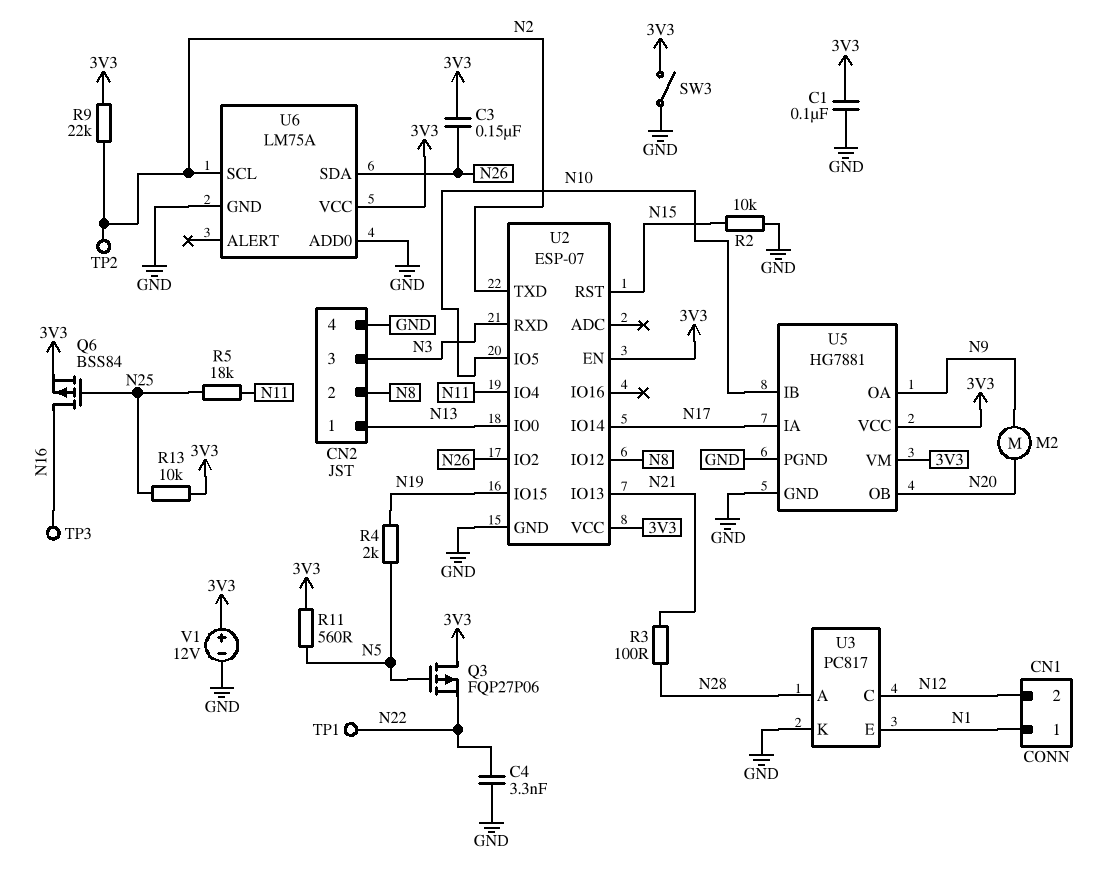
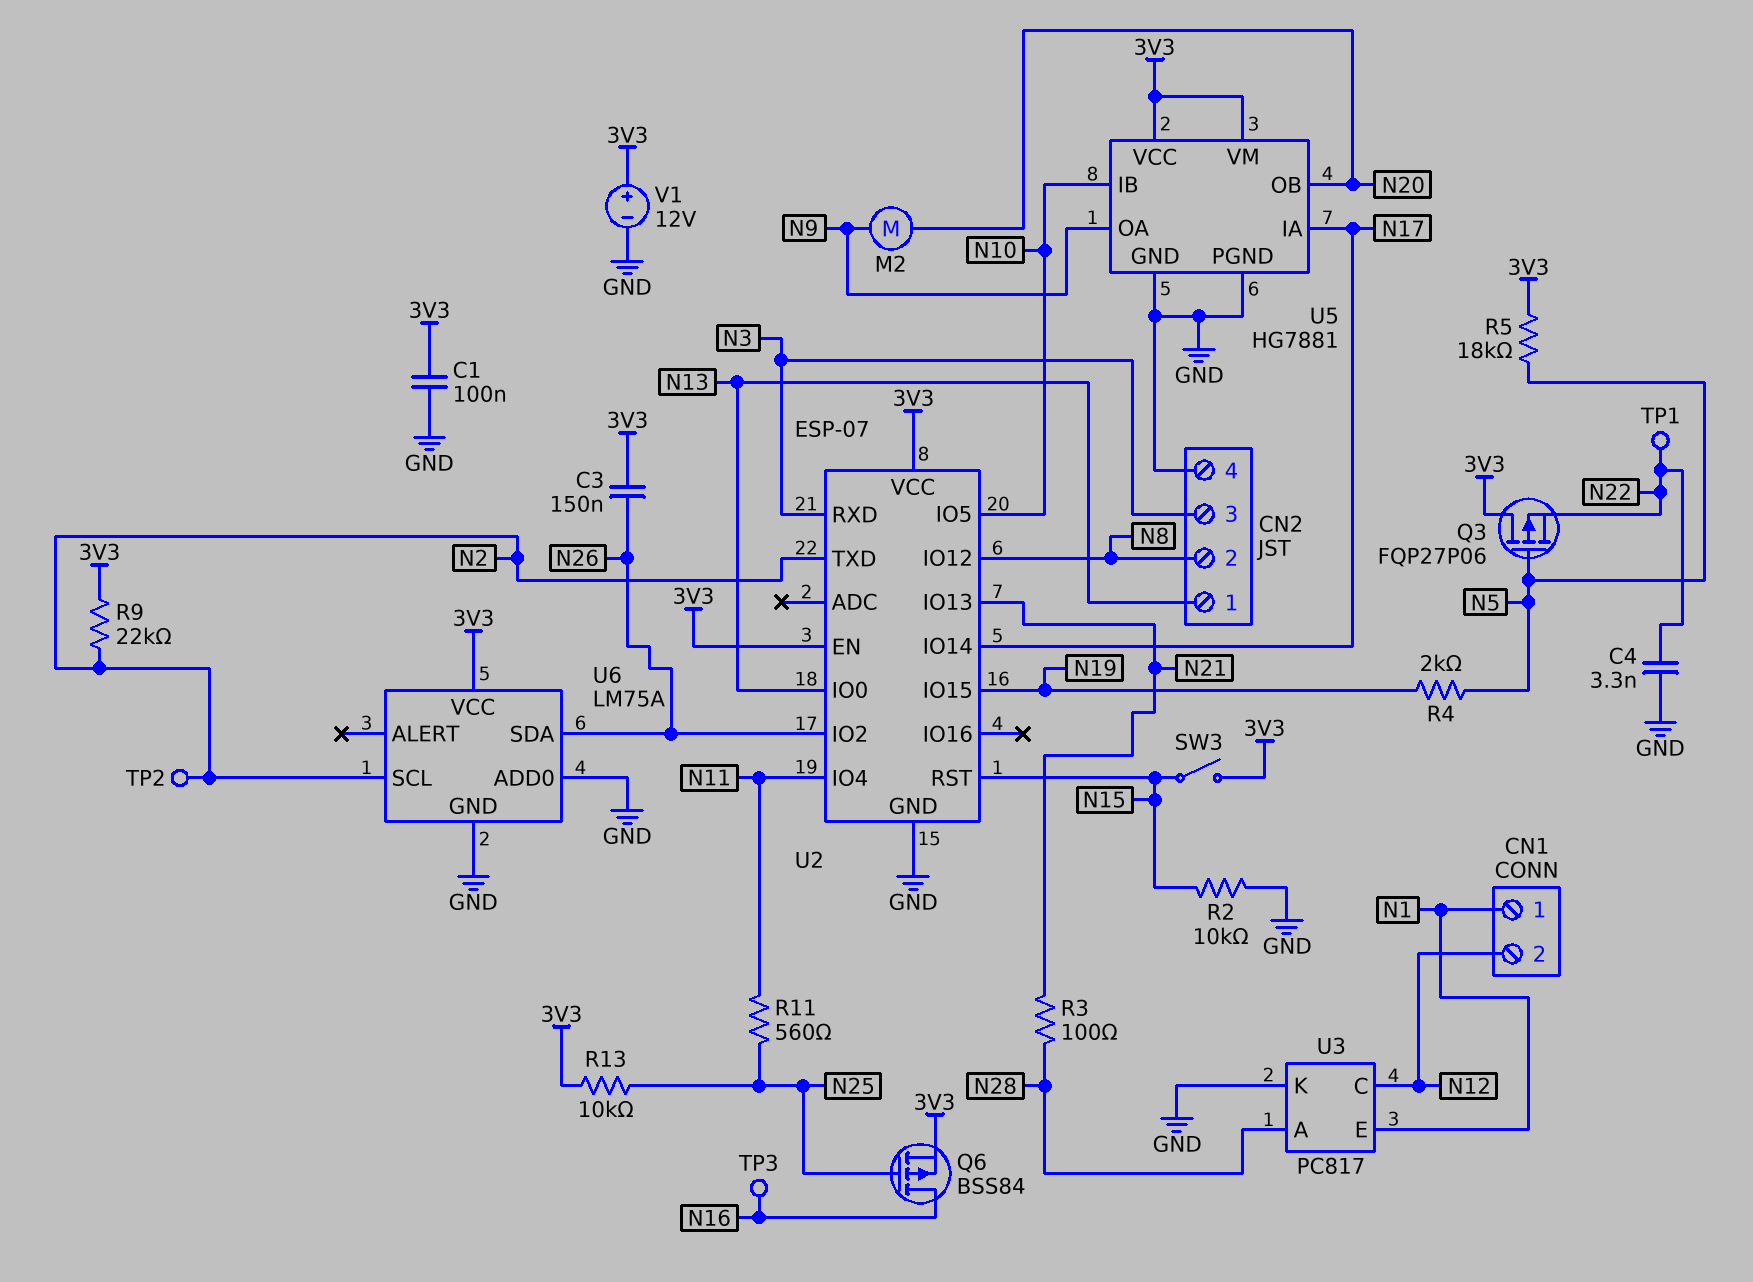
R5: 18k (N11, N25) -> 18k (3V3, N5)
R11: 560 (3V3, N5) -> 560 (N11, N25)
SW3: switch (3V3, GND) -> switch (3V3, N15)

